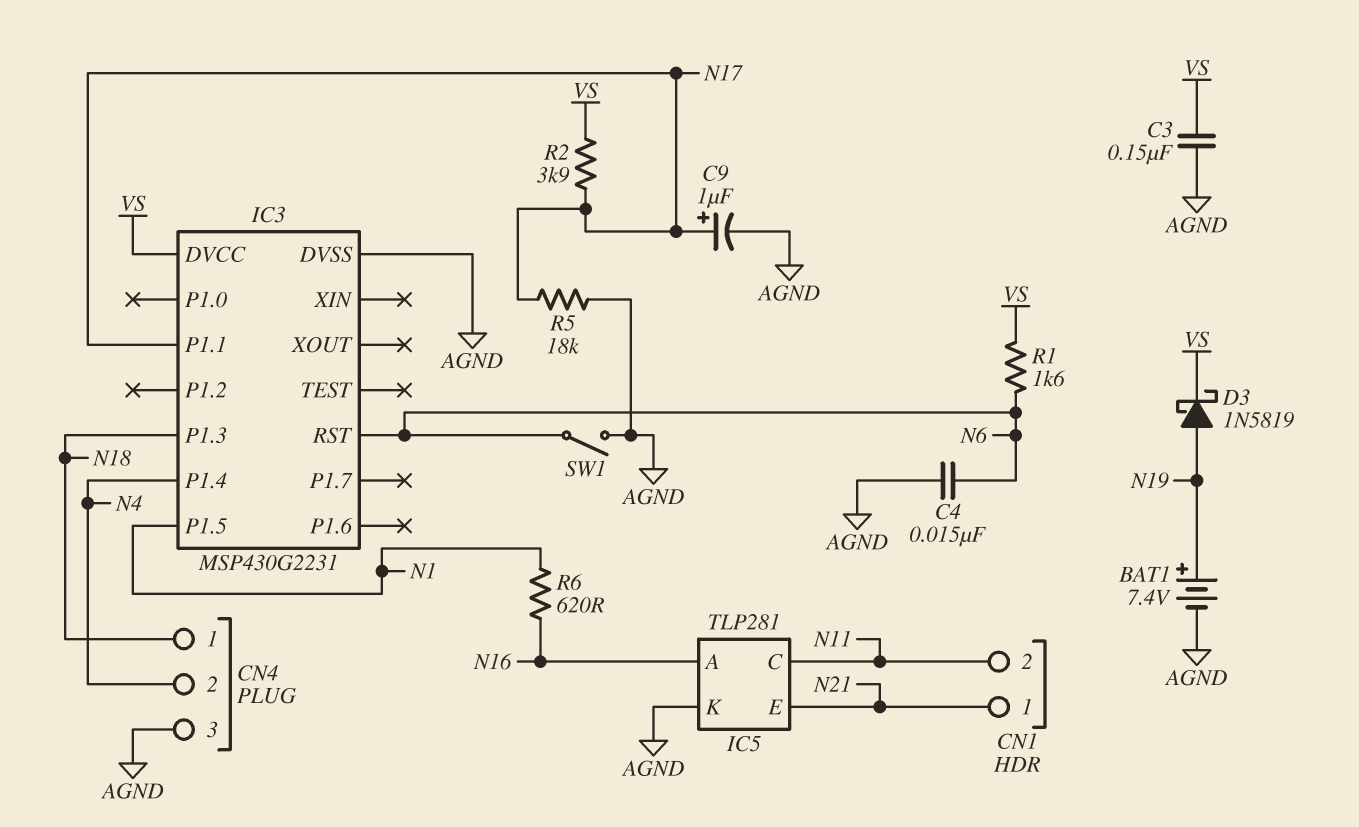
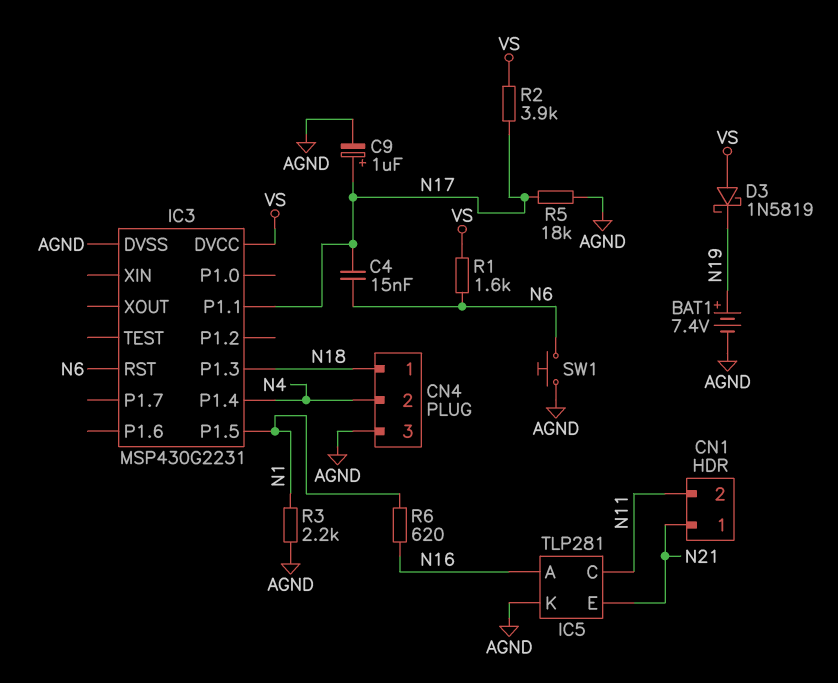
C3: 150nF (AGND, VS) -> none
C4: 15nF (AGND, N6) -> 15nF (N6, N17)
D3: schottky 1N5819 (A N19, K VS) -> schottky 1N5819 (A VS, K N19)
R3: none -> 2.2k (AGND, N1)
SW1: switch (AGND, N6) -> button (AGND, N6)

